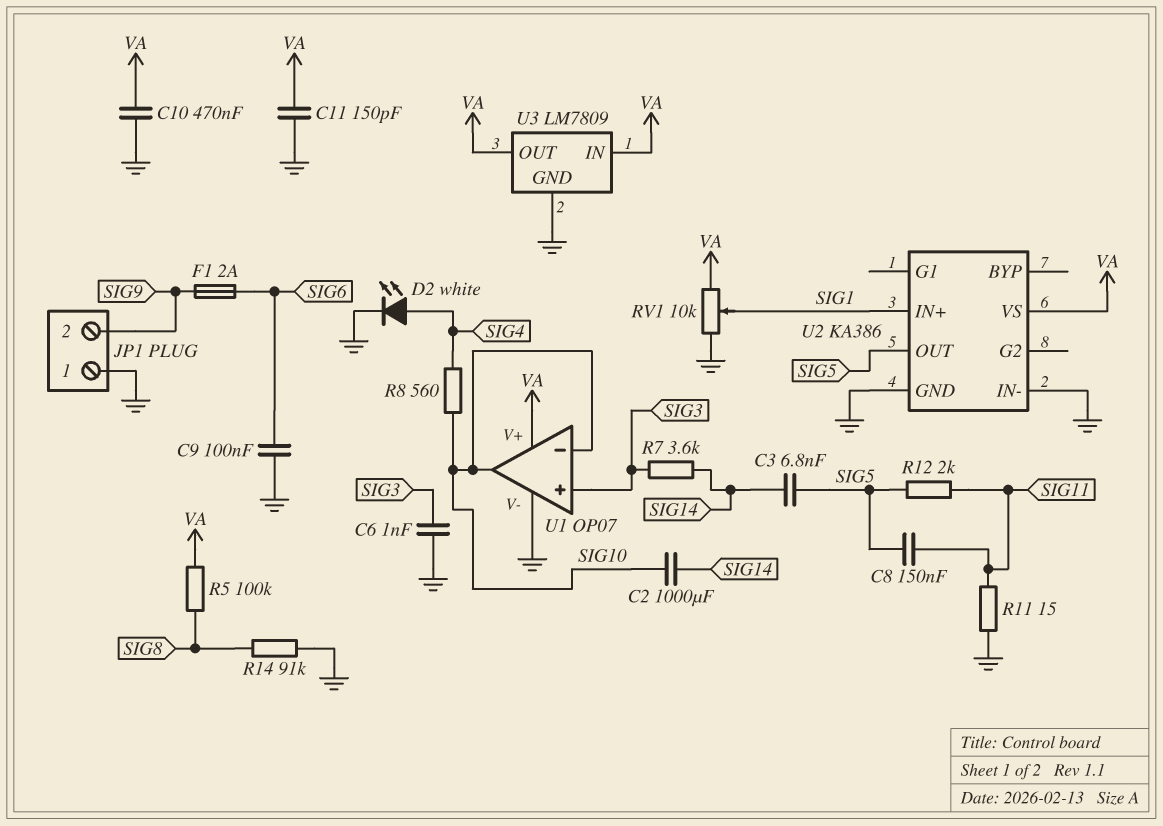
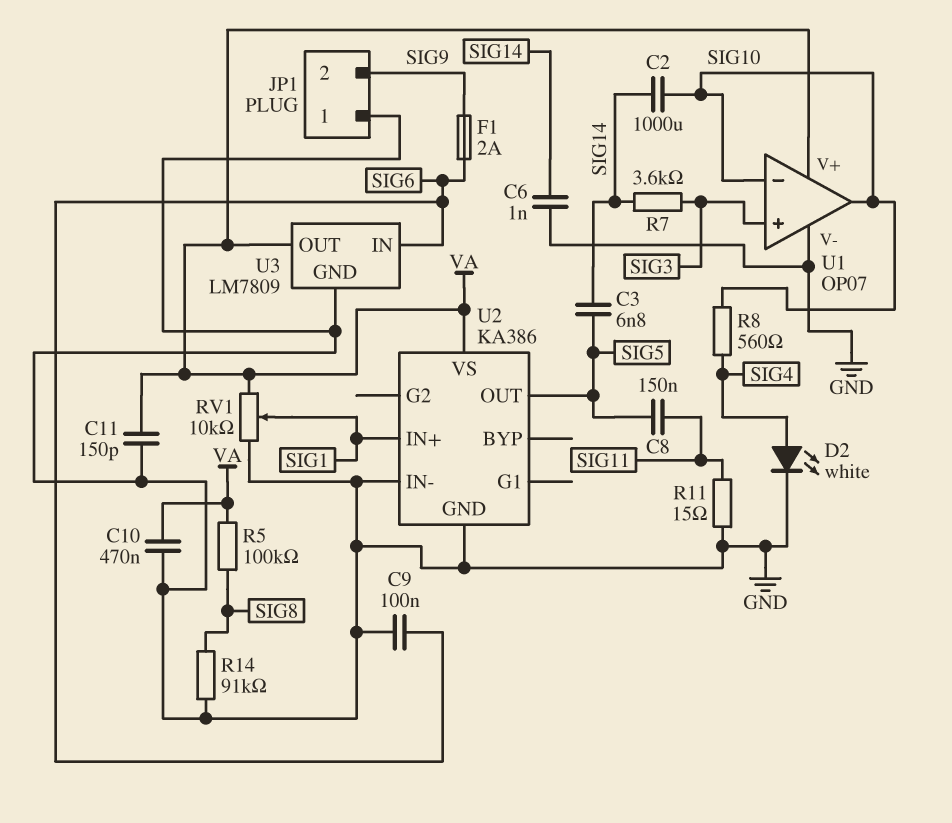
C6: 1nF (GND, SIG3) -> 1nF (GND, SIG14)
R12: 2k (SIG5, SIG11) -> none
U3 pin IN: VA -> SIG6

